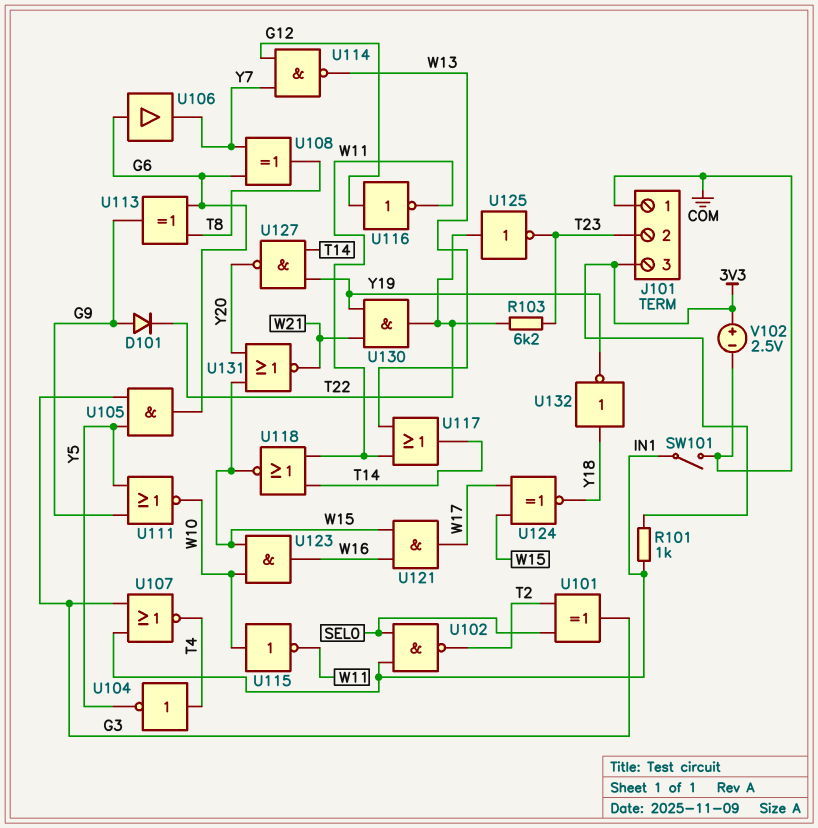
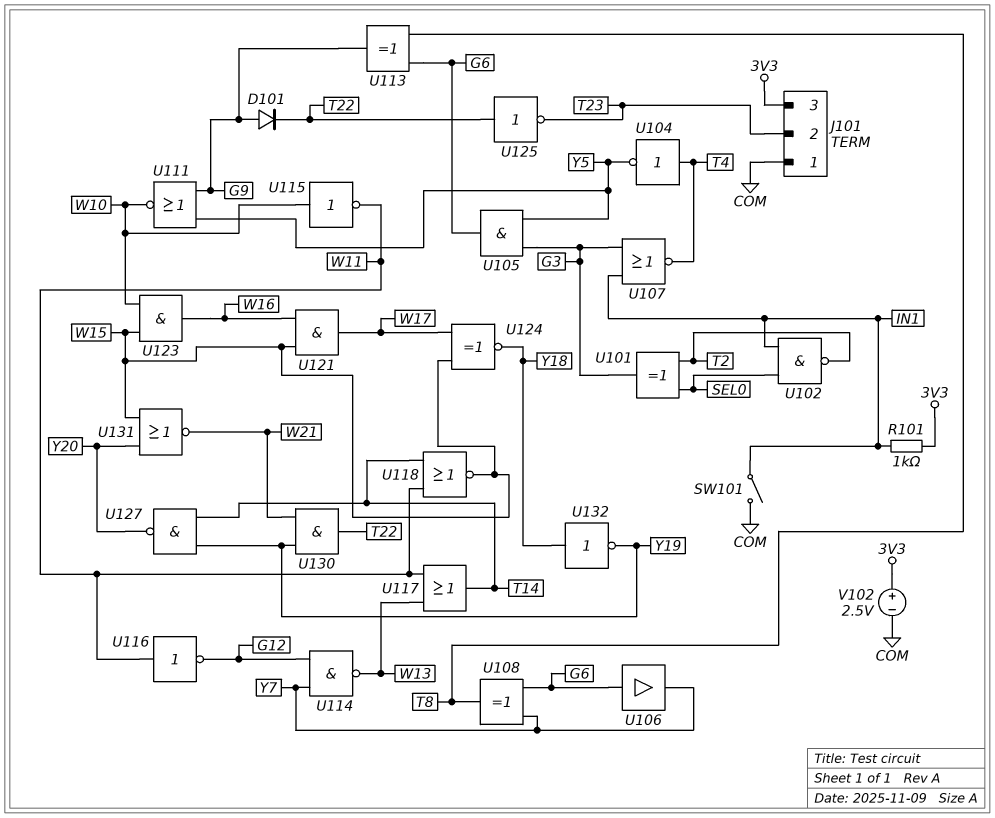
R103: 6.2k (T22, T23) -> none
U116: NOT (in G12, out W11) -> NOT (in W11, out G12)

